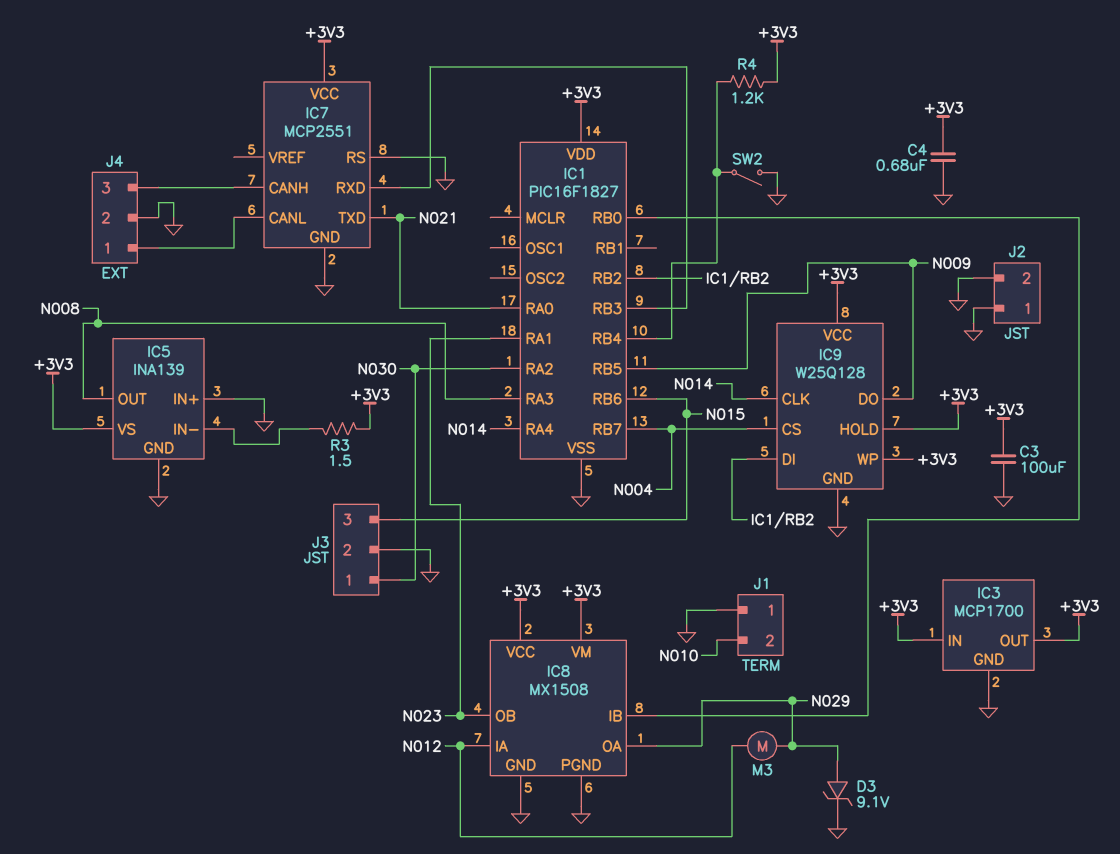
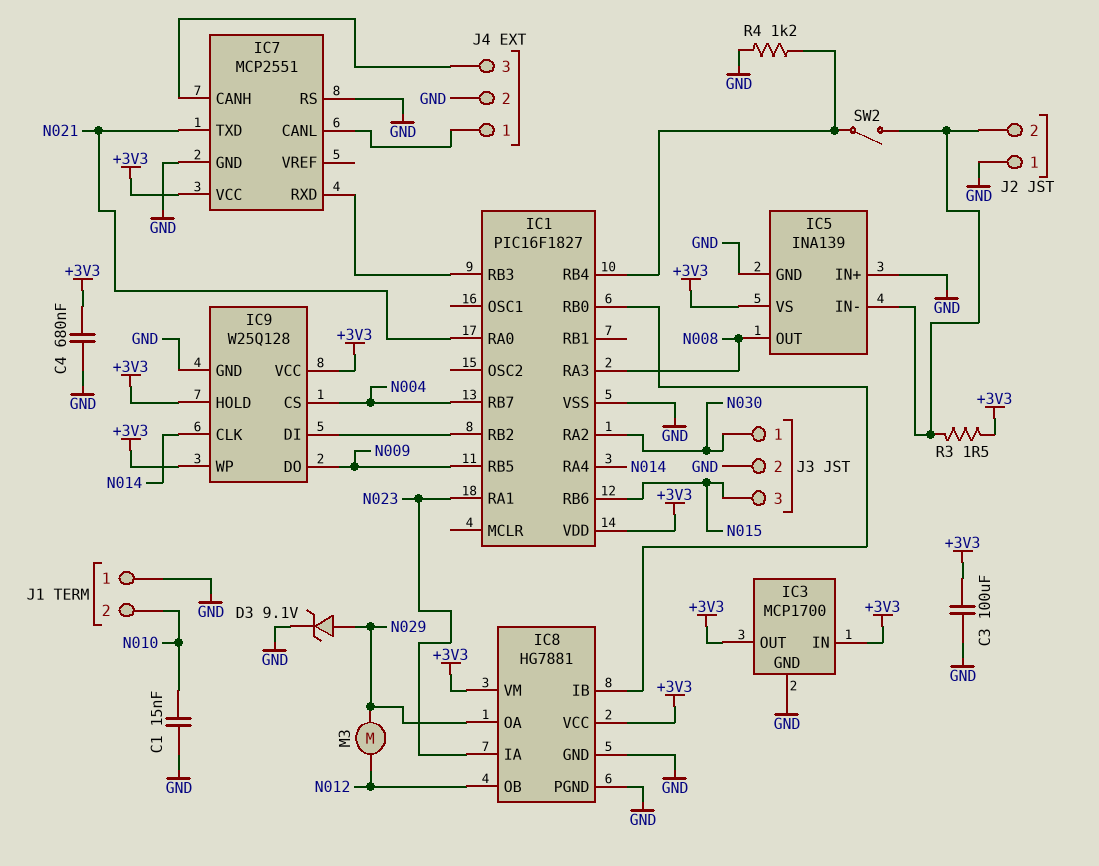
C1: none -> 15nF (GND, N010)
IC8: MX1508 -> HG7881
IC8 pin IA: N012 -> N023
IC8 pin OB: N023 -> N012
J2 pin 2: GND -> IC5/IN-
R4: 1.2k (+3V3, IC1/RB4) -> 1.2k (GND, IC1/RB4)
SW2: switch (GND, IC1/RB4) -> switch (IC1/RB4, IC5/IN-)

